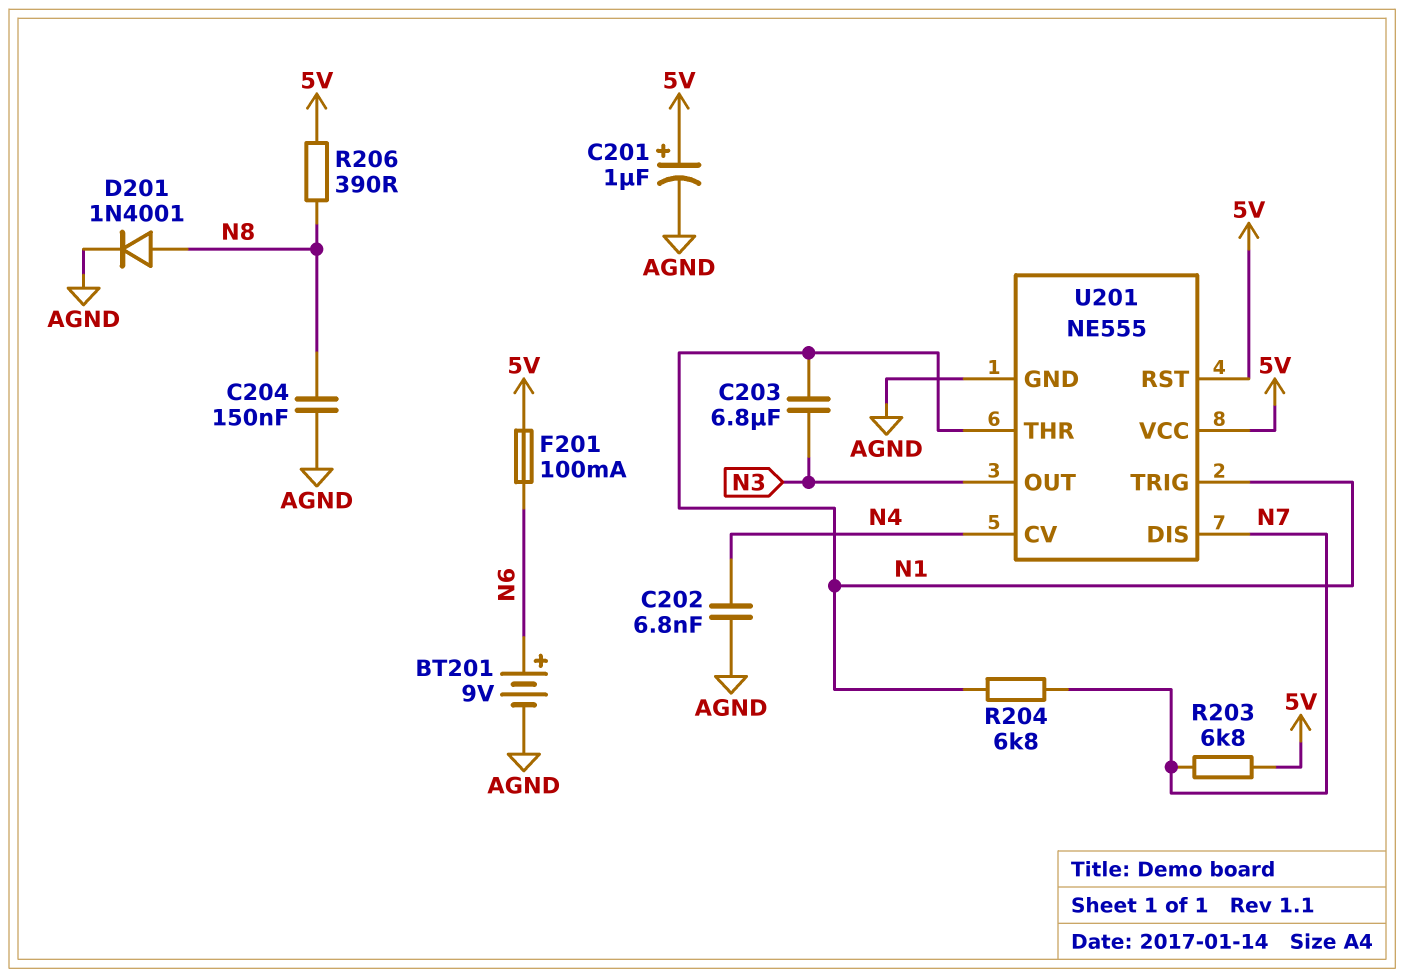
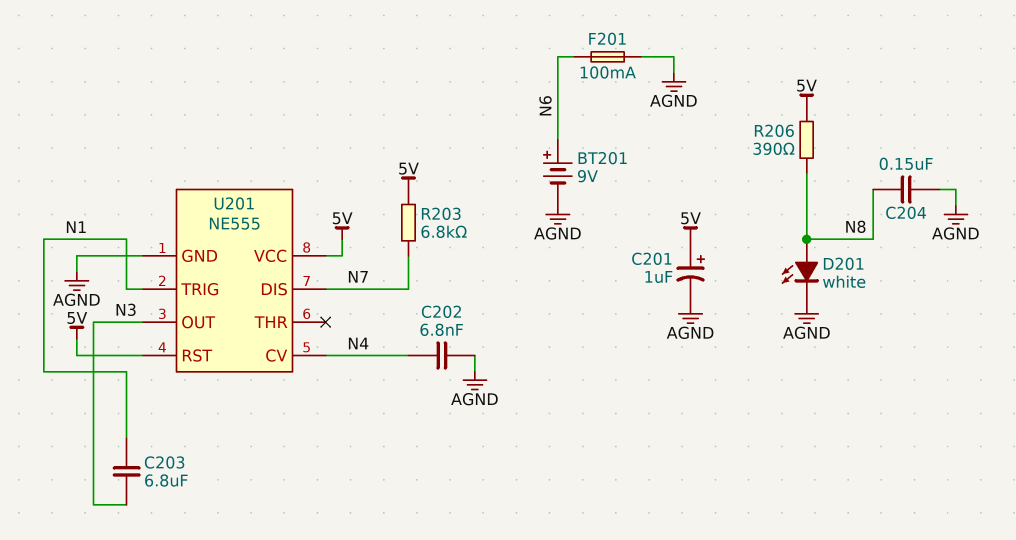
D201: diode 1N4001 (A N8, K AGND) -> LED white (A N8, K AGND)
F201: 100mA (5V, N6) -> 100mA (AGND, N6)
R204: 6.8k (N1, N7) -> none
U201 pin THR: N1 -> none

